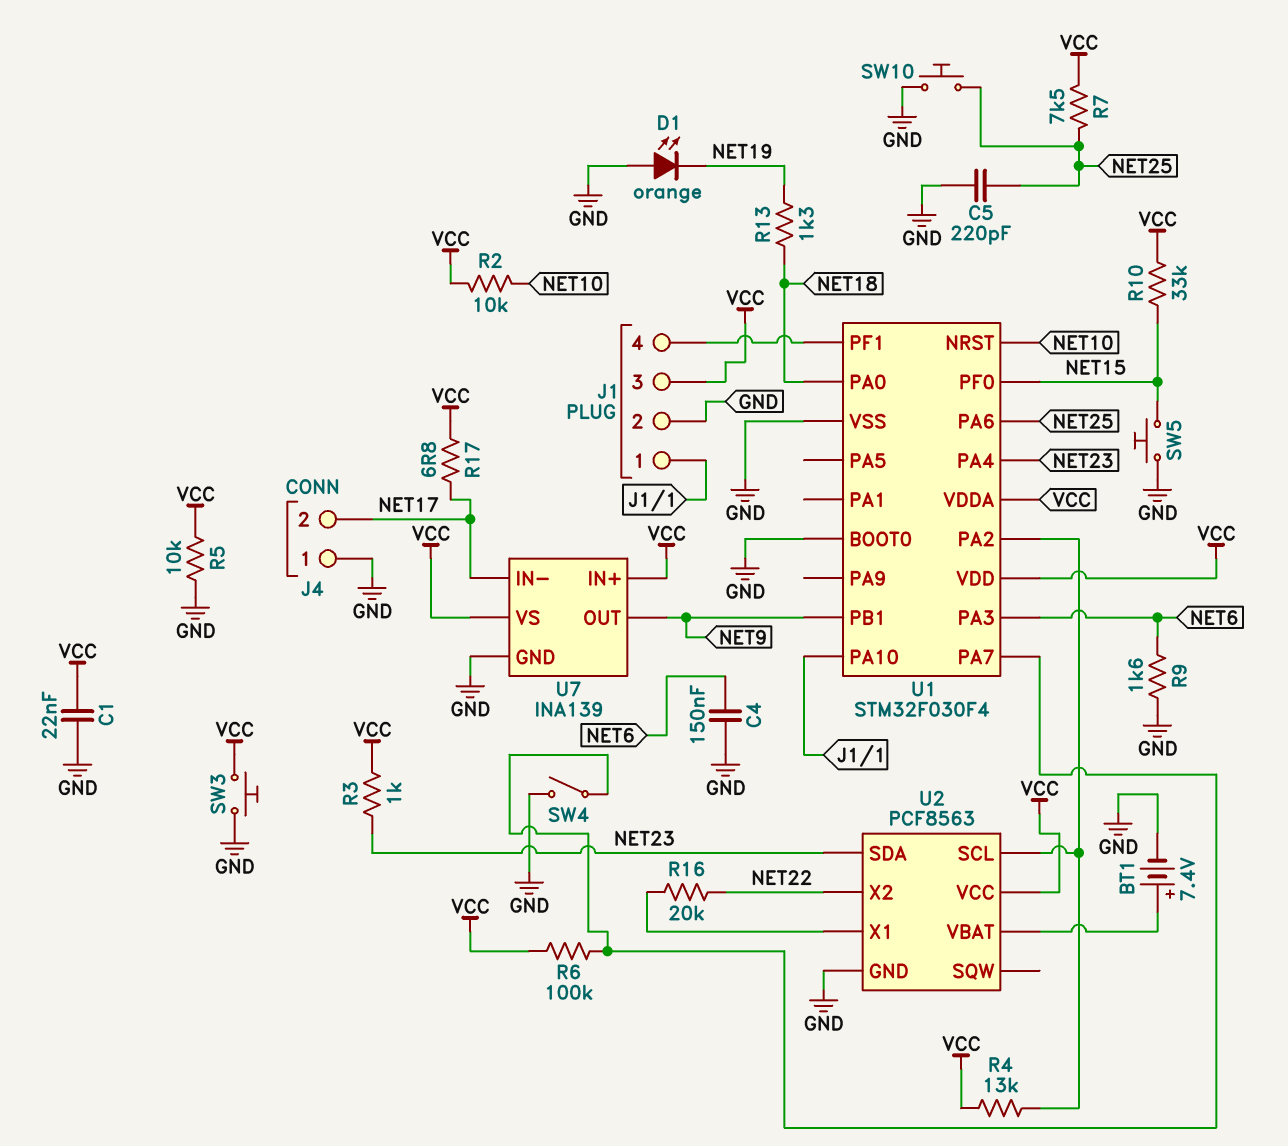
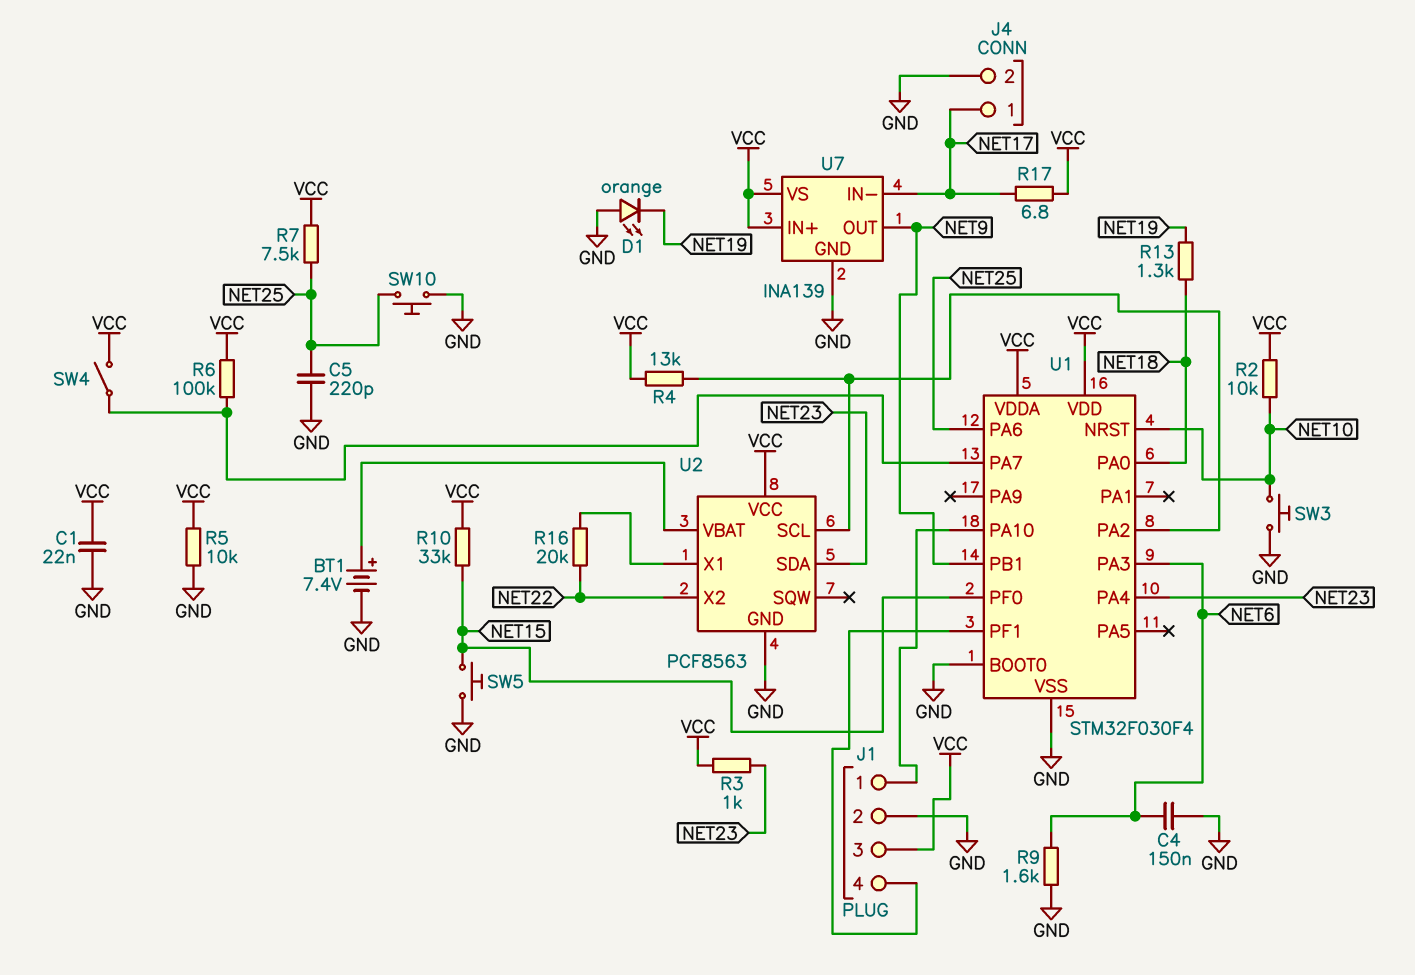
J4 pin 1: GND -> NET17
J4 pin 2: NET17 -> GND
SW3: button (GND, VCC) -> button (GND, NET10)
SW4: switch (GND, U1/PA7) -> switch (U1/PA7, VCC)

